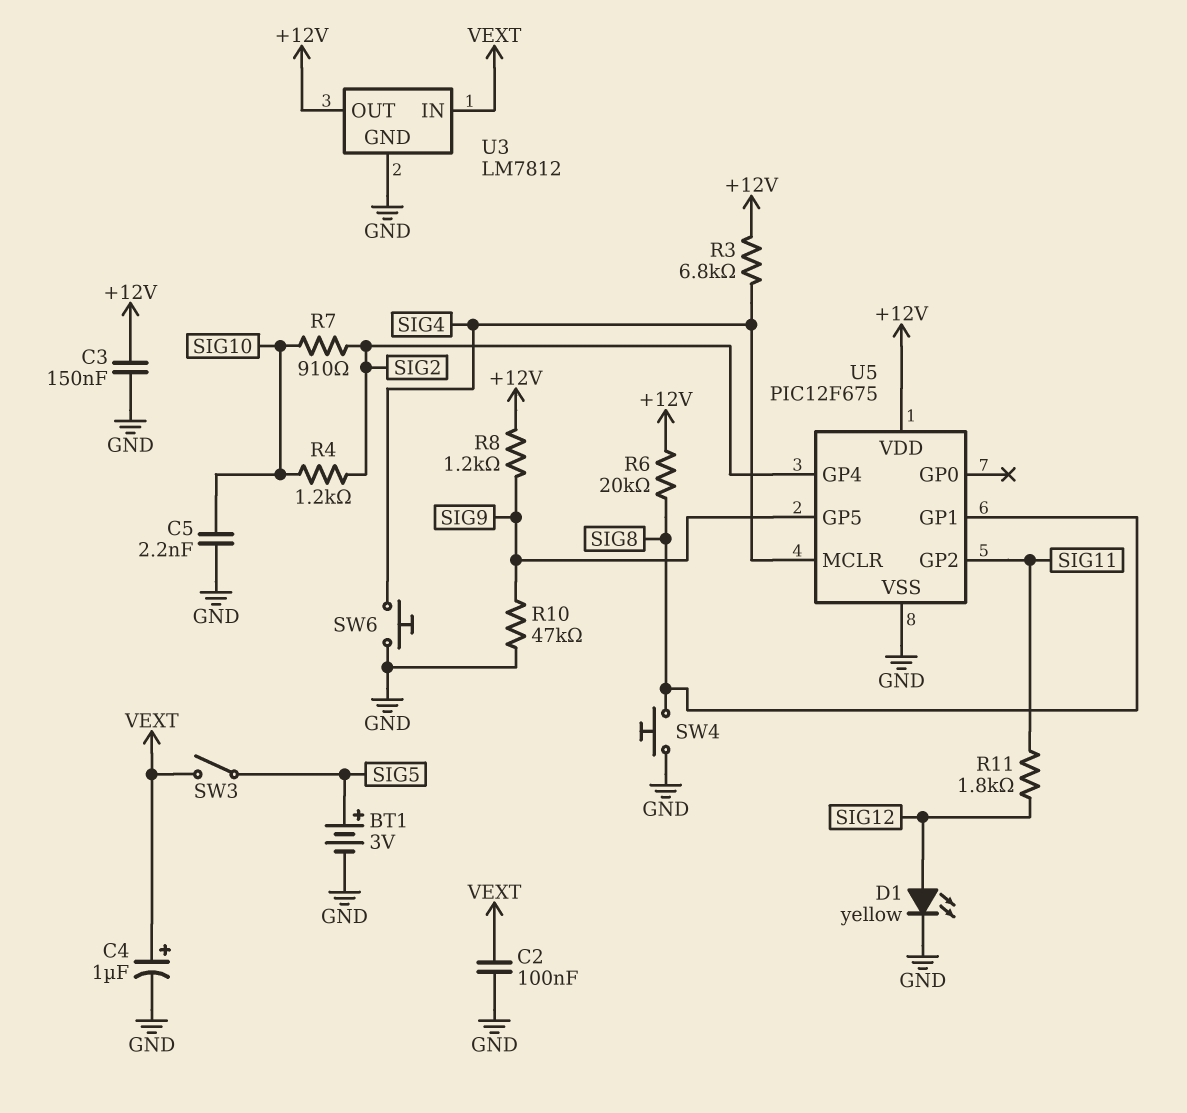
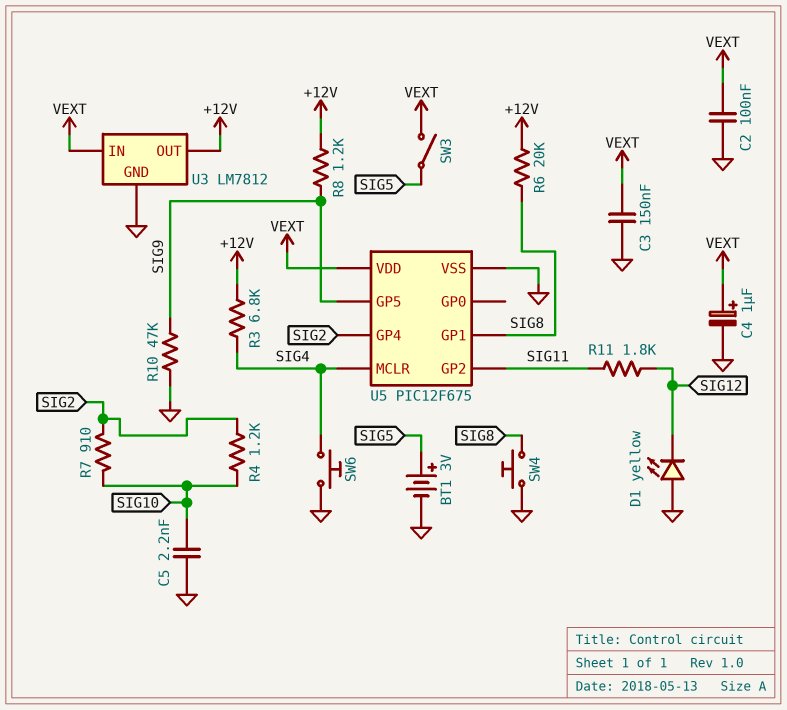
C3: 150nF (+12V, GND) -> 150nF (GND, VEXT)
D1: LED yellow (A SIG12, K GND) -> LED yellow (A GND, K SIG12)
U5 pin VDD: +12V -> VEXT

